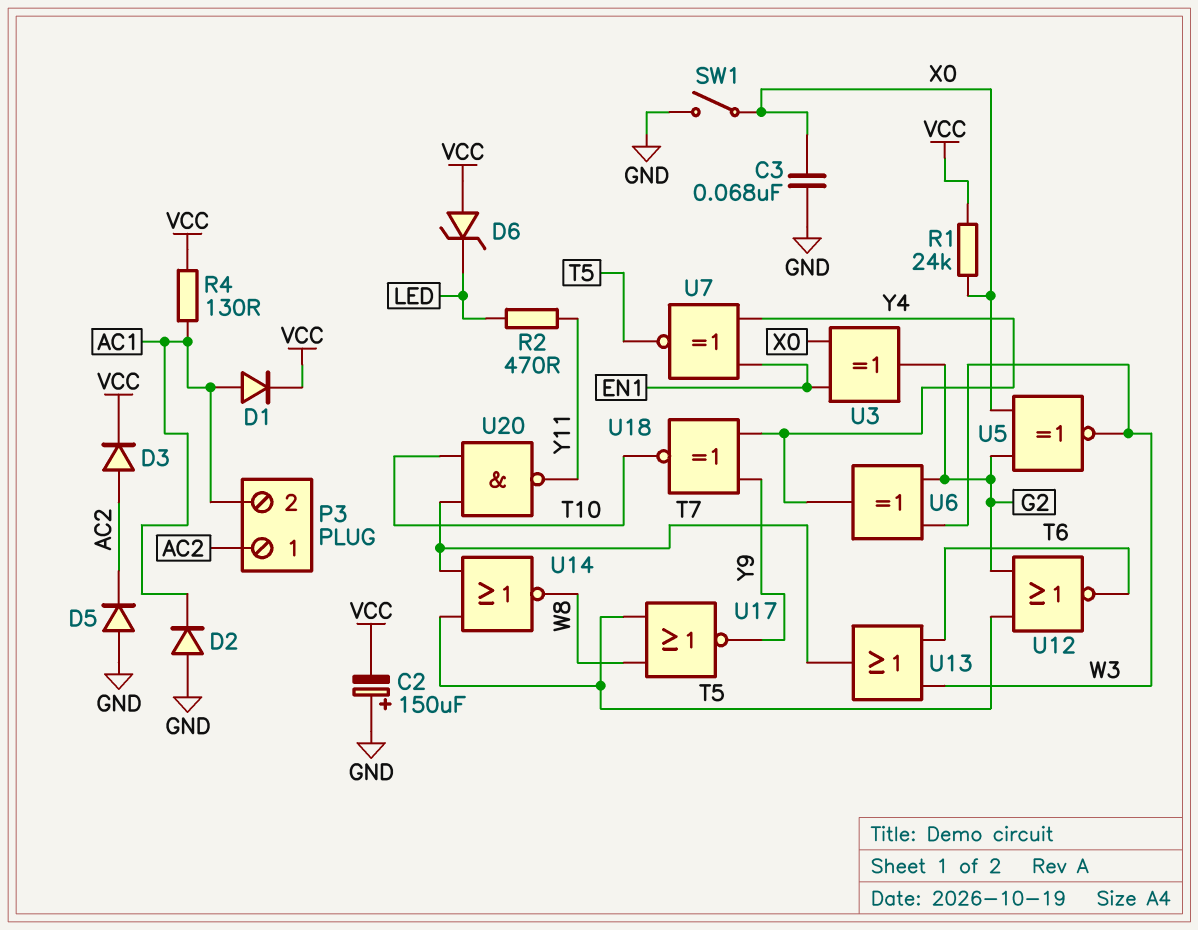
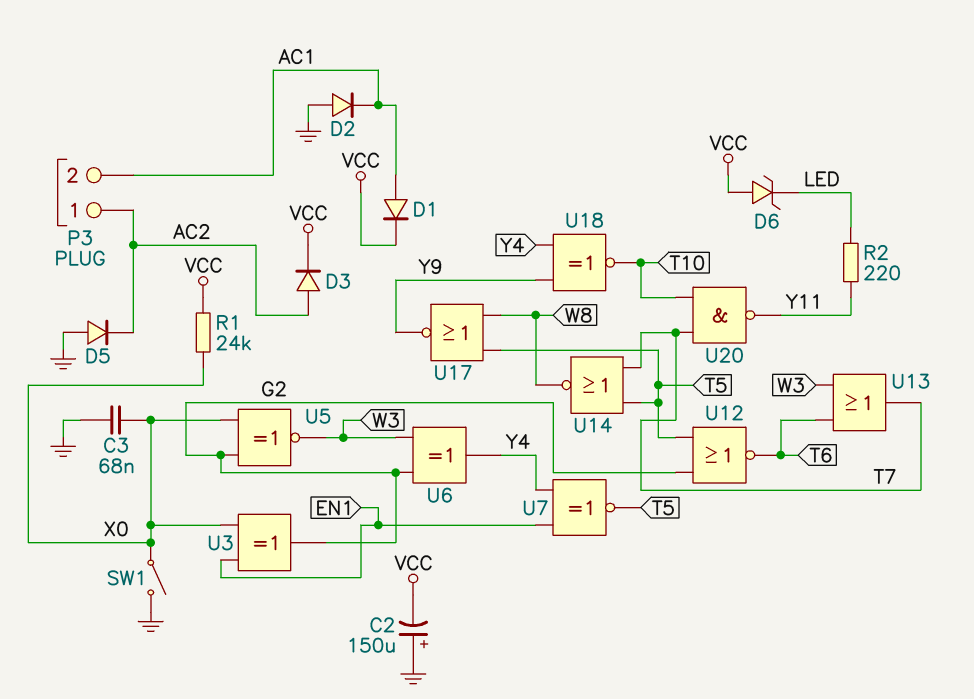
R2: 470 (LED, Y11) -> 220 (LED, Y11)
R4: 130 (AC1, VCC) -> none

